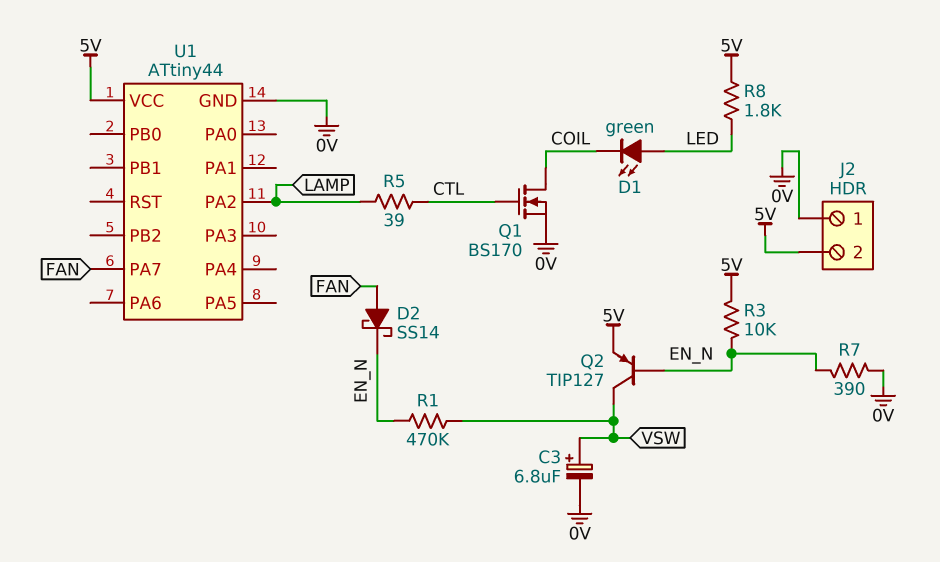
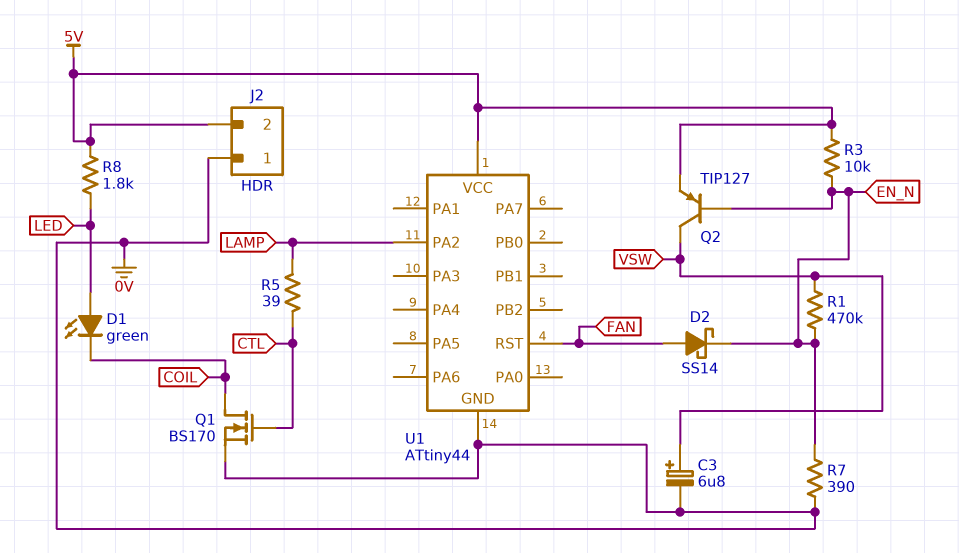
U1 pin PA7: FAN -> none
U1 pin RST: none -> FAN

